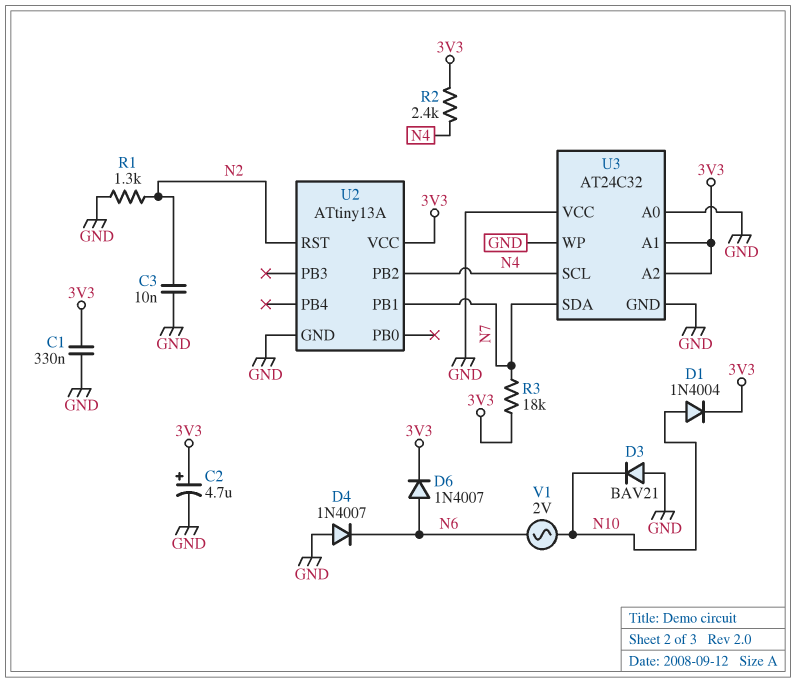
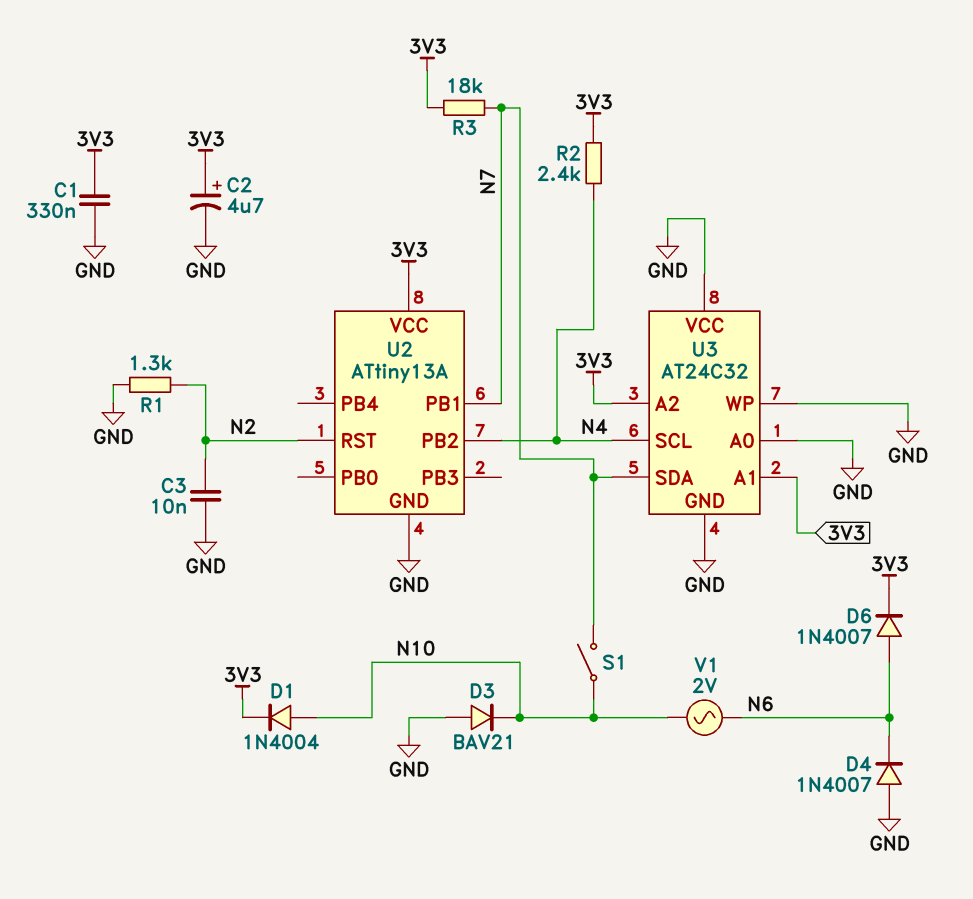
S1: none -> switch (N7, N10)

